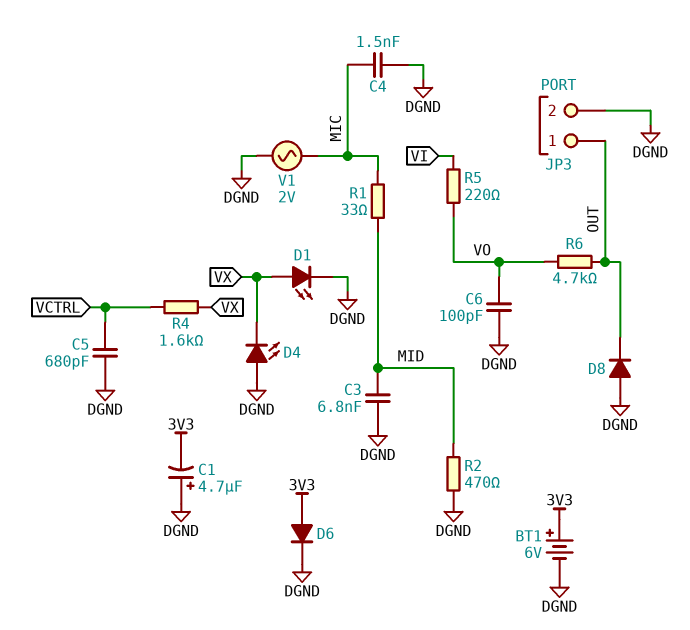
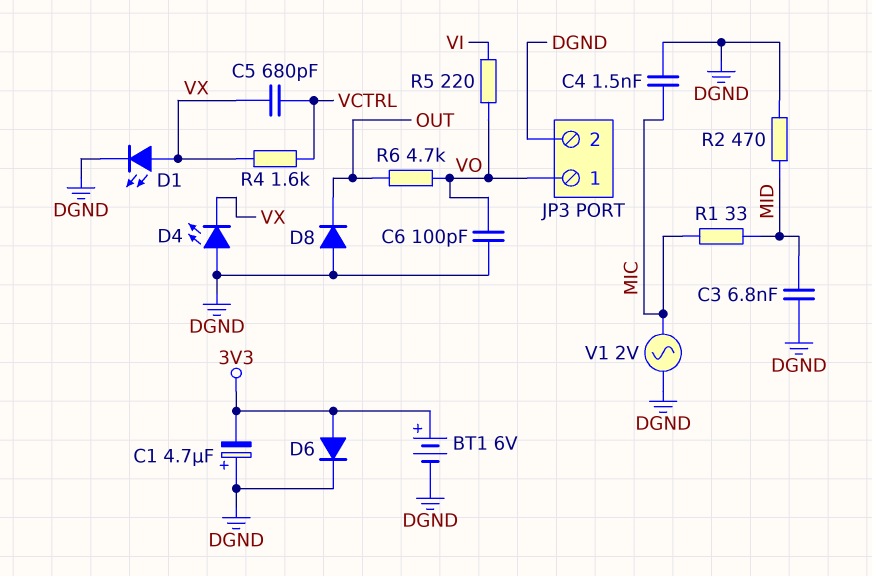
C5: 680pF (DGND, VCTRL) -> 680pF (VCTRL, VX)
JP3 pin 1: OUT -> VO

